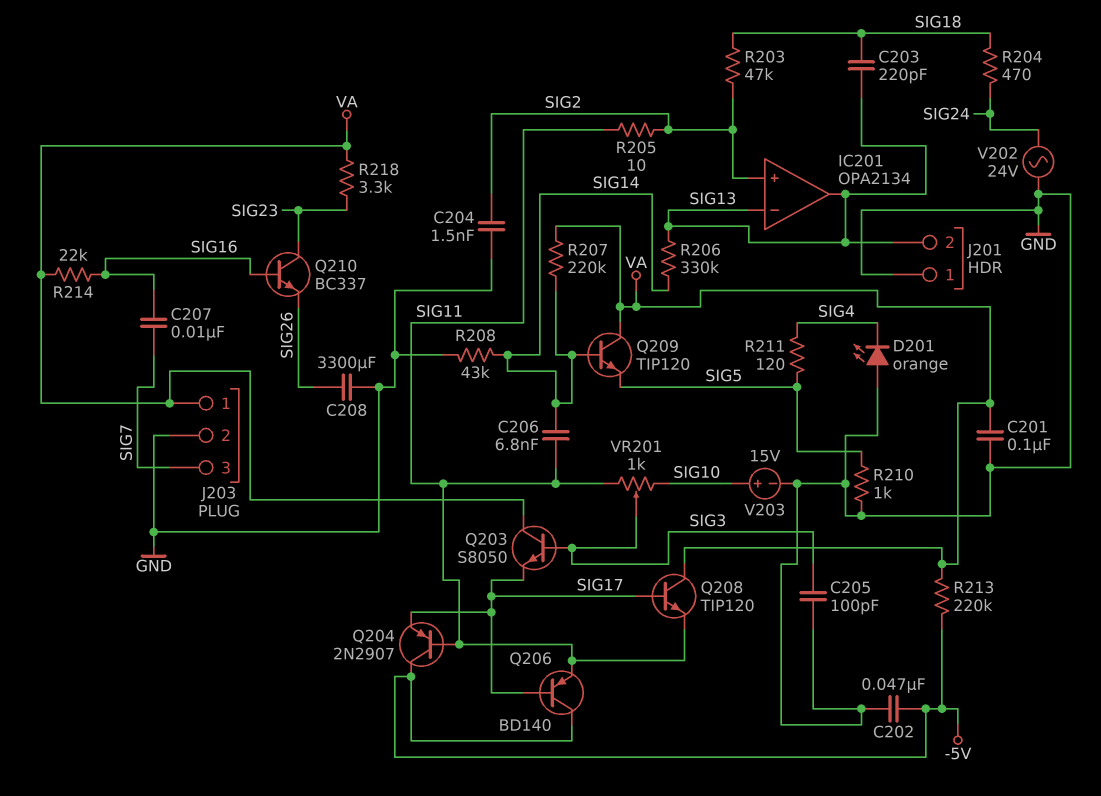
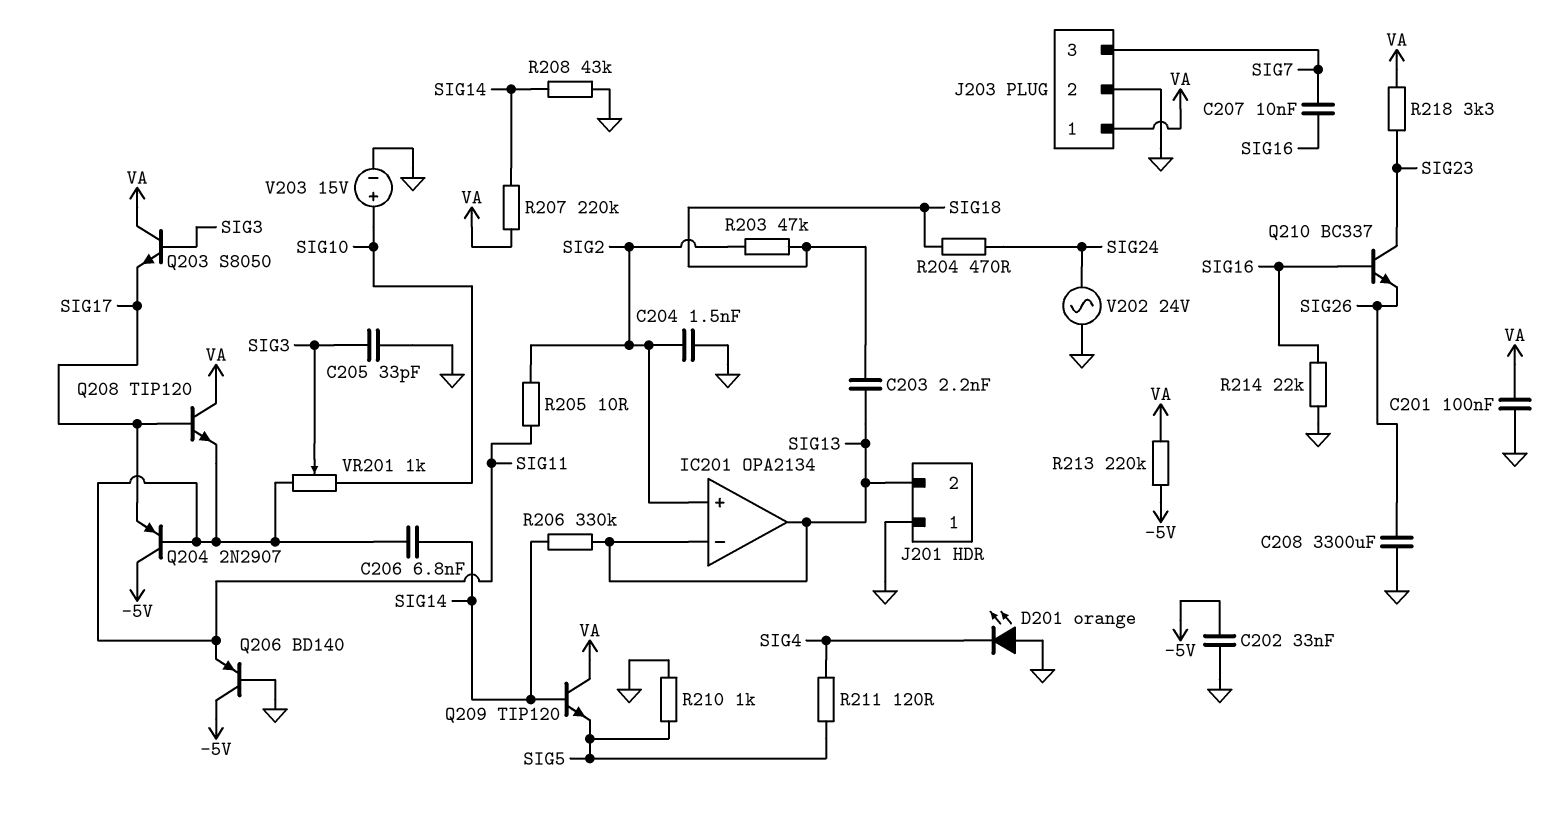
C202: 47nF (-5V, GND) -> 33nF (-5V, GND)
C203: 220pF (SIG13, SIG18) -> 2.2nF (SIG13, SIG18)
C205: 100pF (GND, SIG3) -> 33pF (GND, SIG3)
Q206: PNP BD140 (B SIG17, C -5V, E SIG11) -> PNP BD140 (B GND, C -5V, E SIG11)
R214: 22k (SIG16, VA) -> 22k (GND, SIG16)

